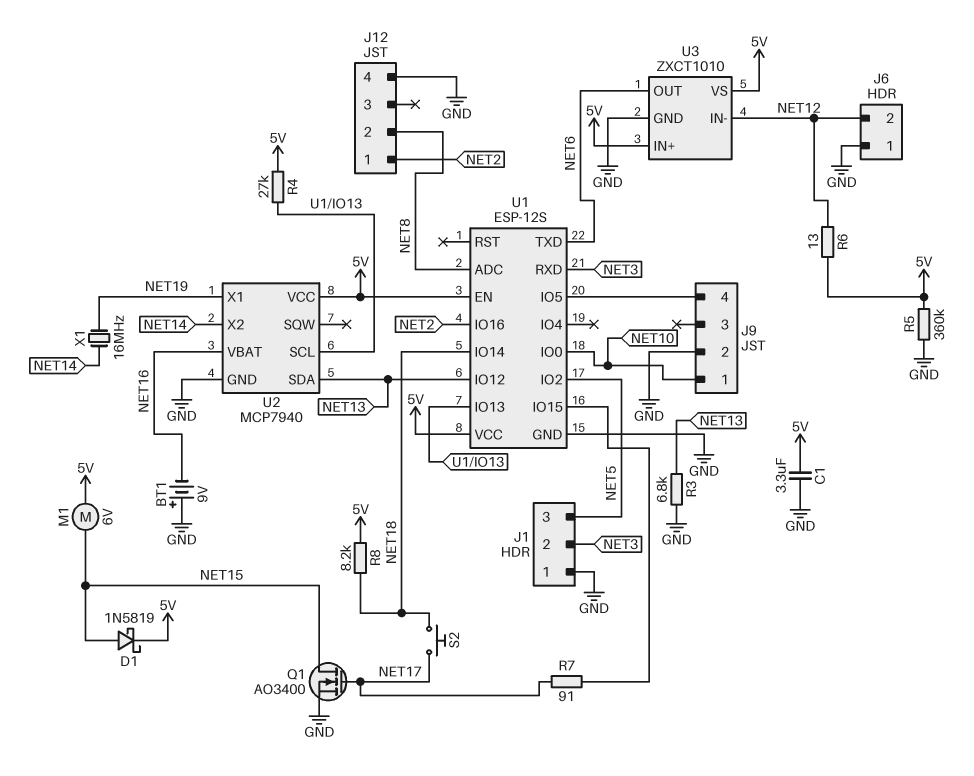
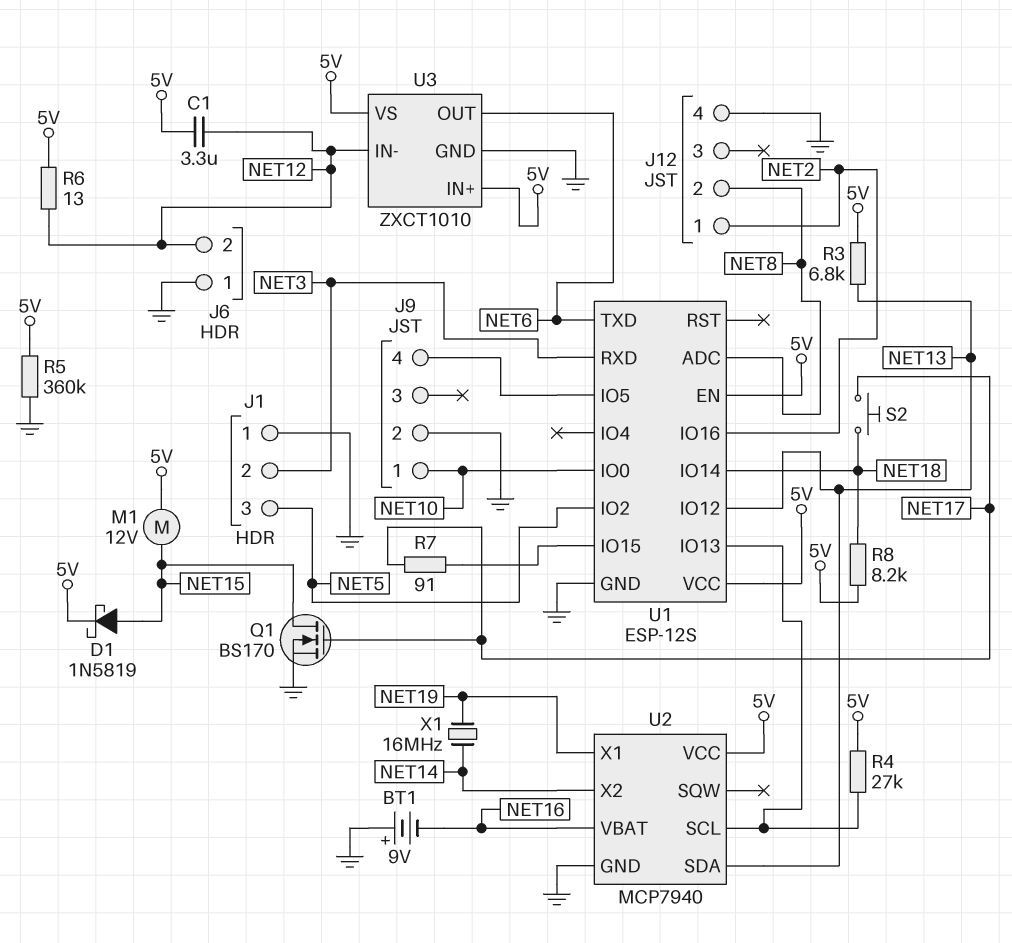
C1: 3.3uF (5V, GND) -> 3.3uF (5V, NET12)
M1: motor 6V (5V, NET15) -> motor 12V (5V, NET15)
Q1: NMOS AO3400 (G NET17, D NET15, S GND) -> NMOS BS170 (G NET17, D NET15, S GND)
R3: 6.8k (GND, NET13) -> 6.8k (5V, NET13)

